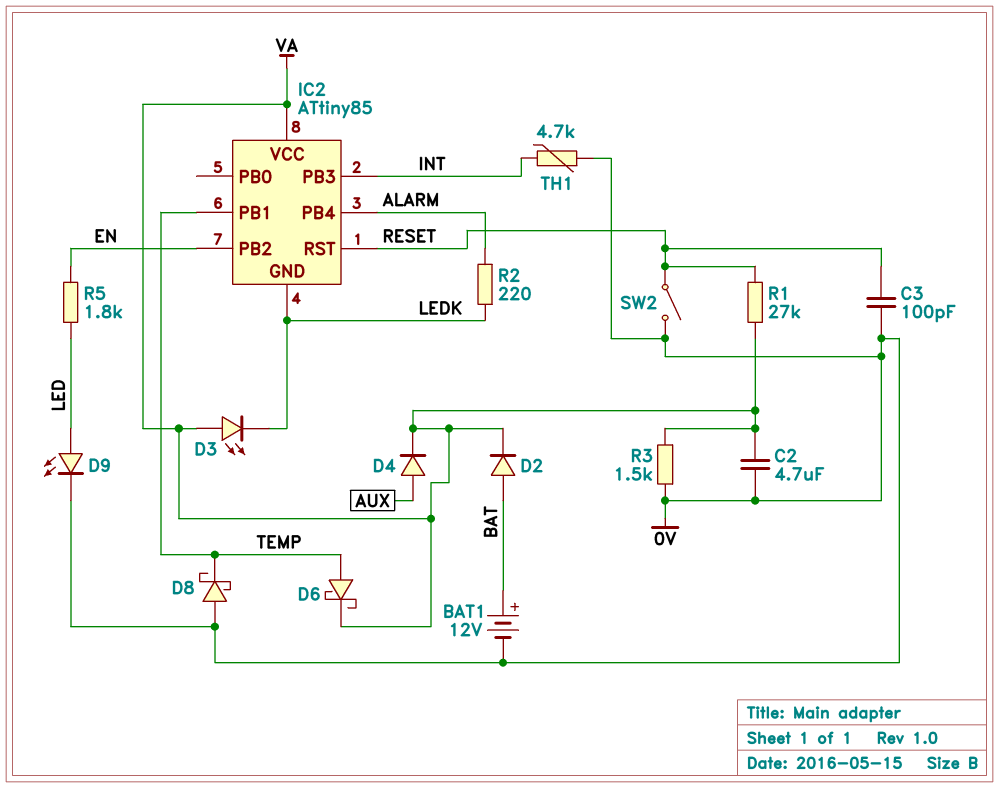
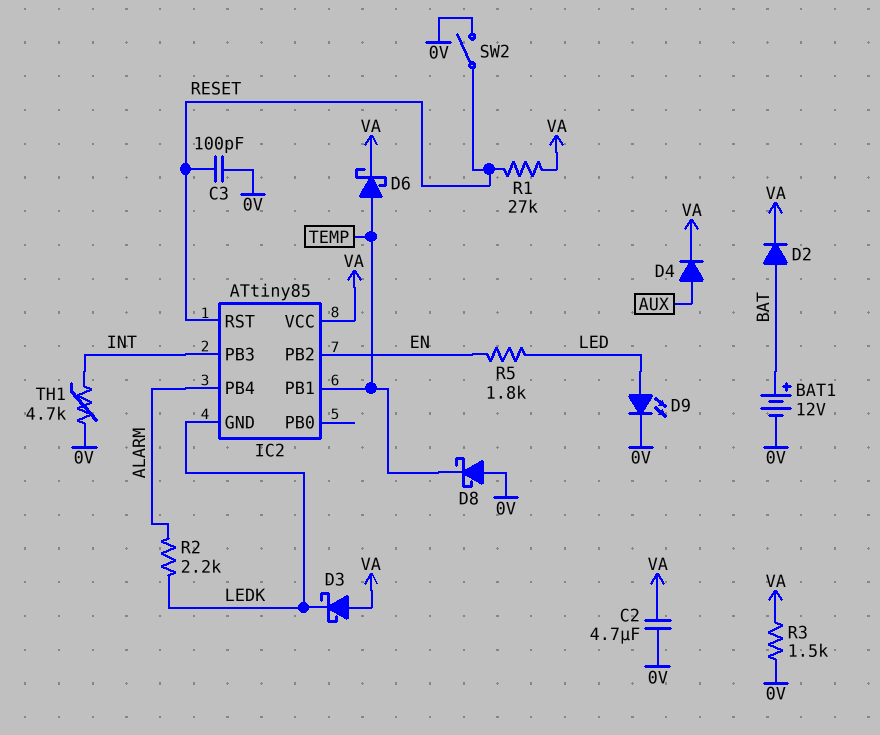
D3: LED (A VA, K LEDK) -> schottky (A VA, K LEDK)
R2: 220 (ALARM, LEDK) -> 2.2k (ALARM, LEDK)

